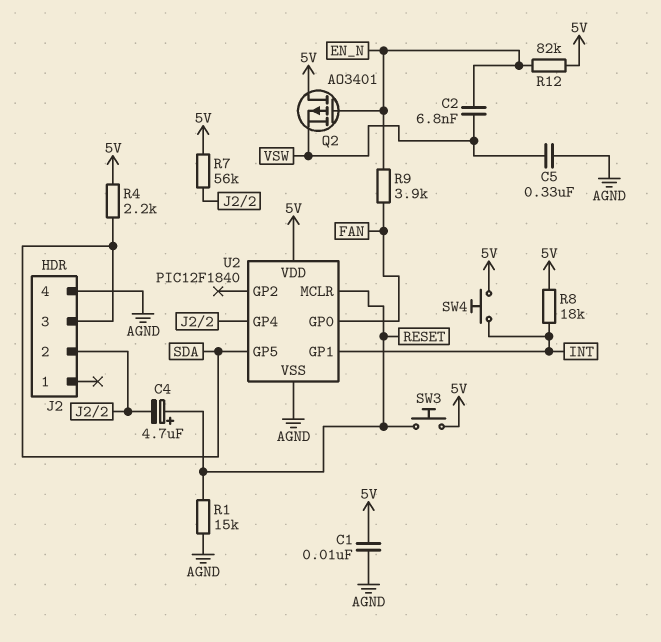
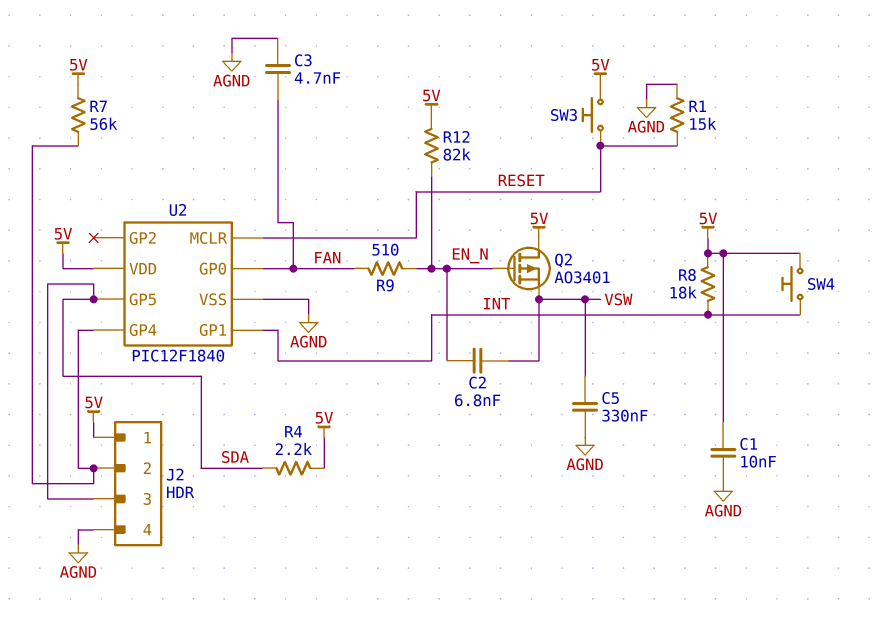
C3: none -> 4.7nF (AGND, FAN)
C4: 4.7uF (plus RESET, minus J2/2) -> none
J2 pin 1: none -> 5V
R9: 3.9k (EN_N, FAN) -> 510 (EN_N, FAN)

